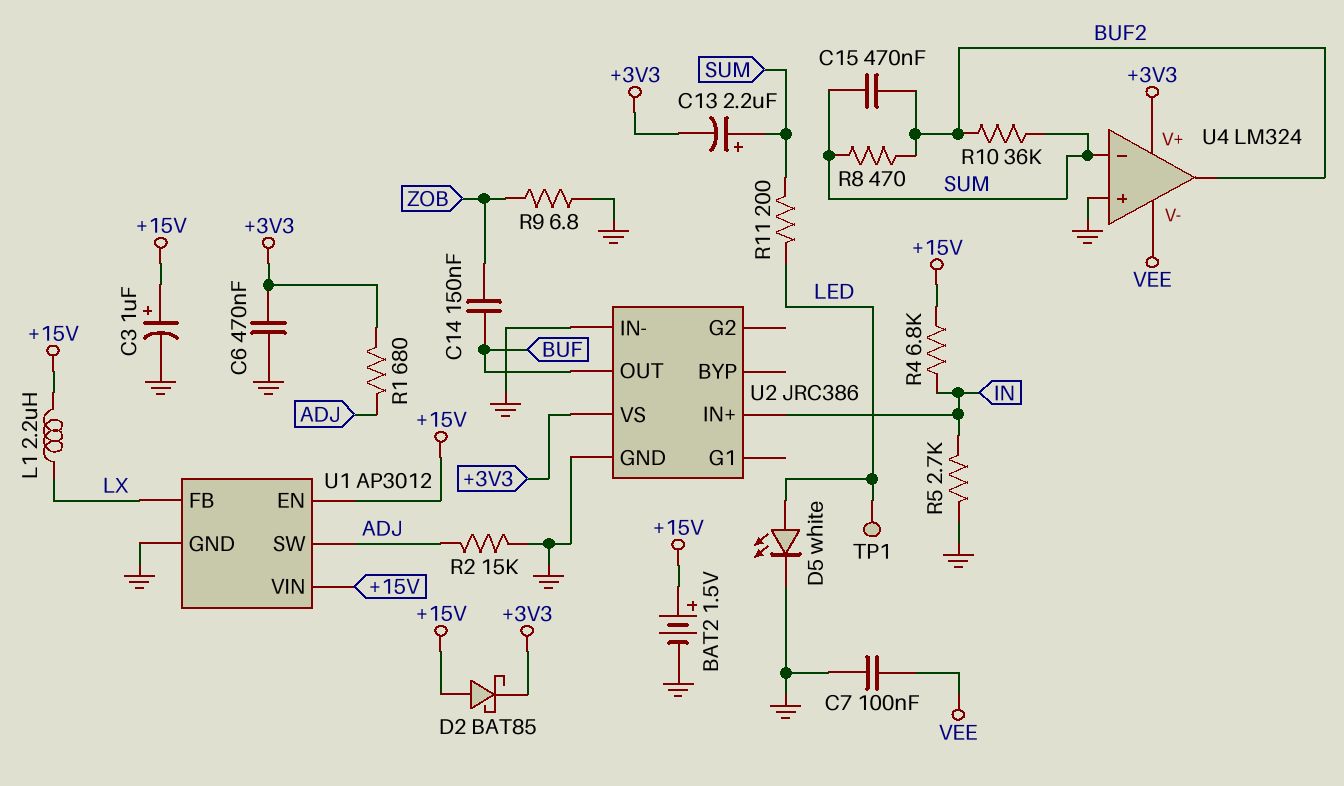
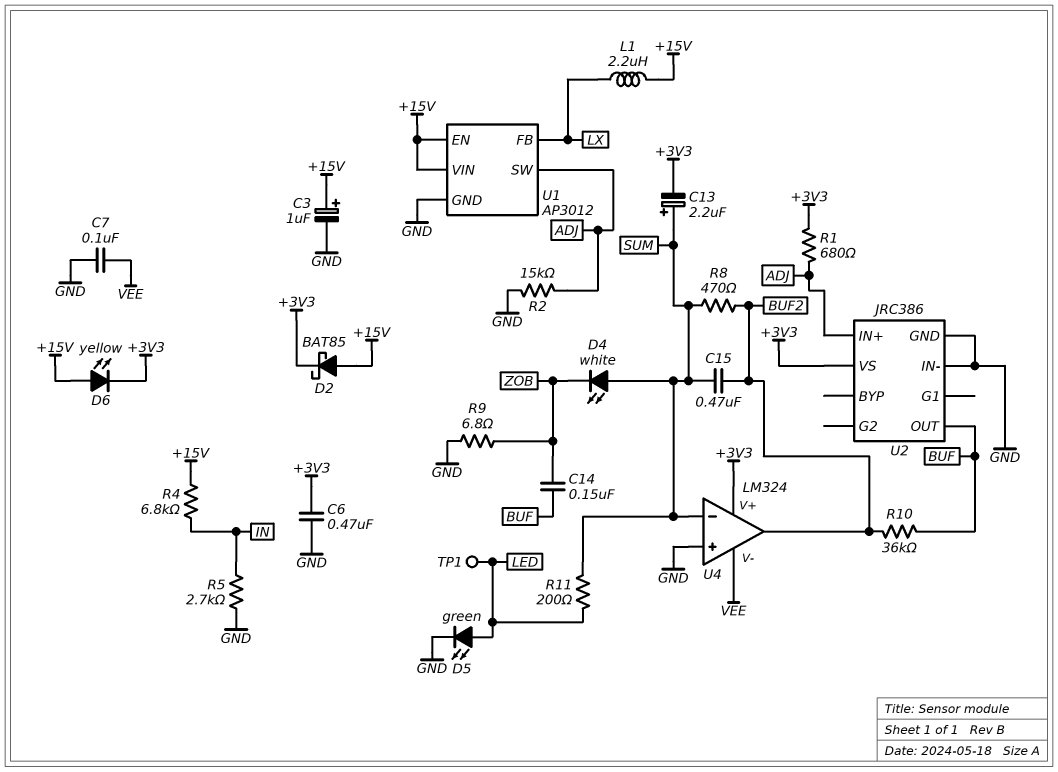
BAT2: 1.5V (plus +15V, minus GND) -> none
D4: none -> LED white (A SUM, K ZOB)
D5: LED white (A LED, K GND) -> LED green (A LED, K GND)
D6: none -> LED yellow (A +15V, K +3V3)
R10: 36k (BUF2, SUM) -> 36k (BUF, BUF2)
U2 pin IN+: IN -> ADJ

